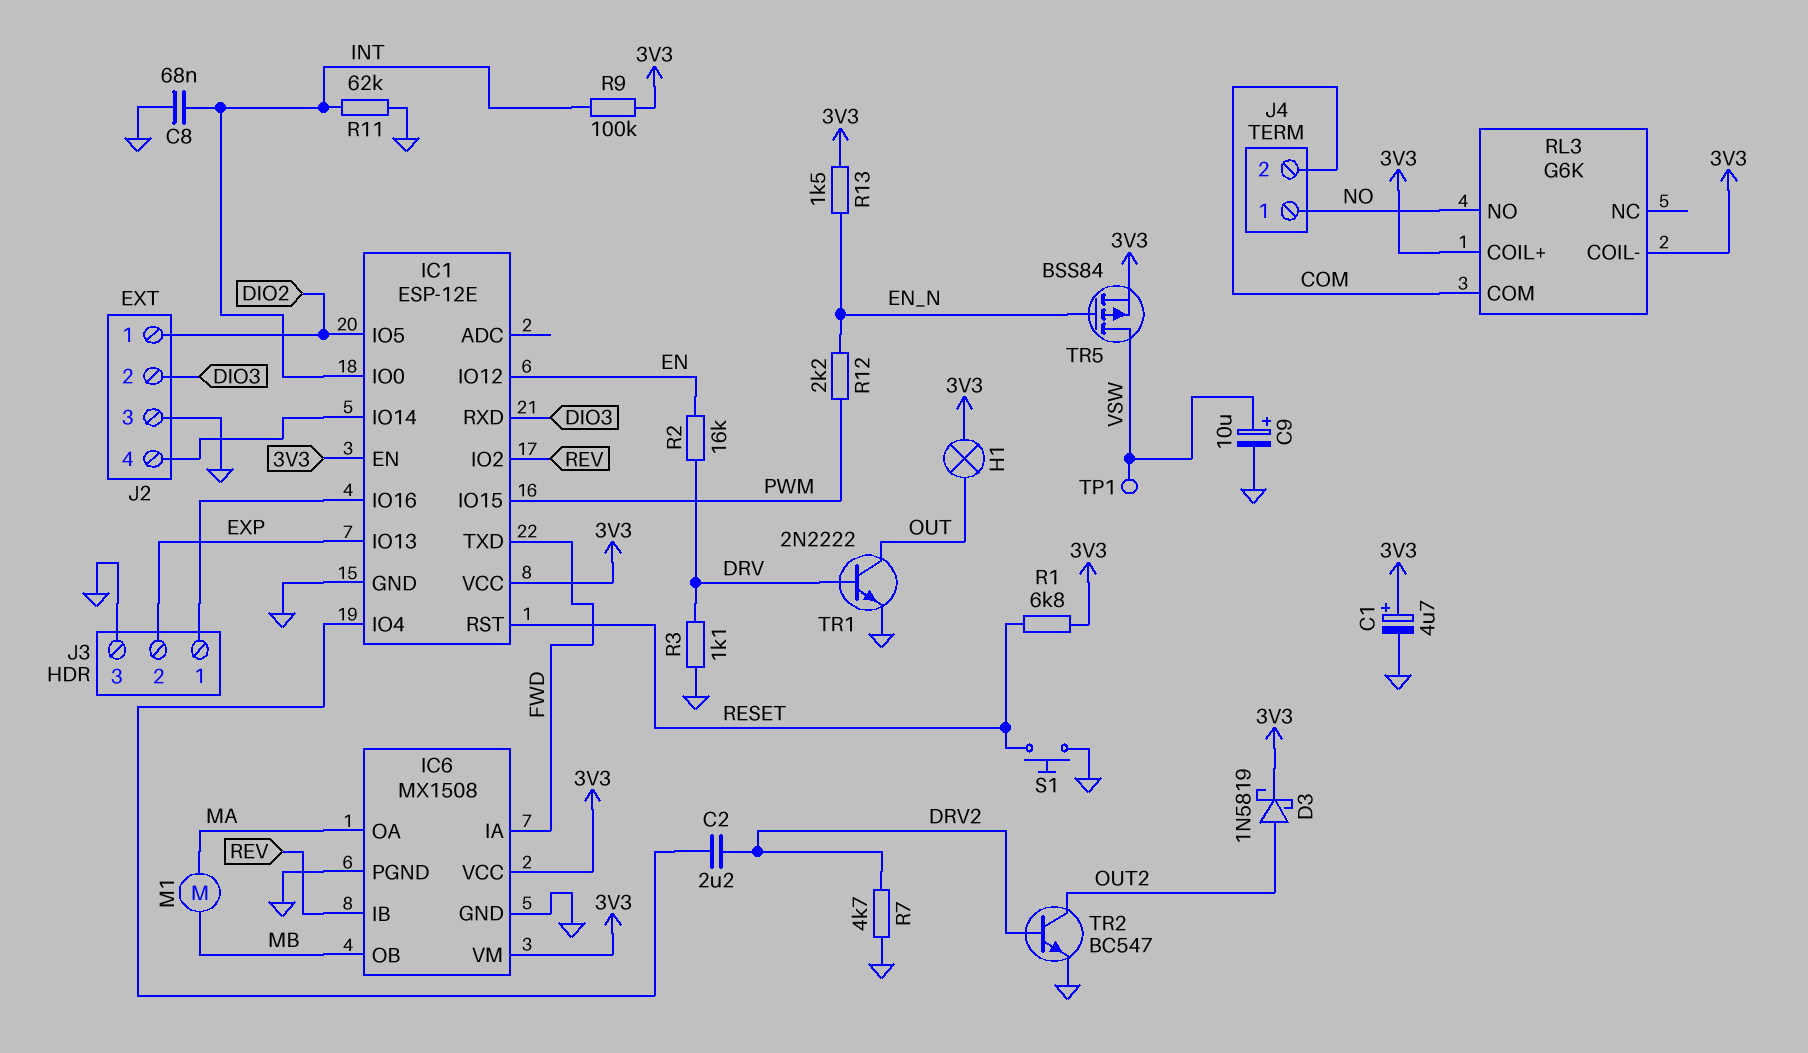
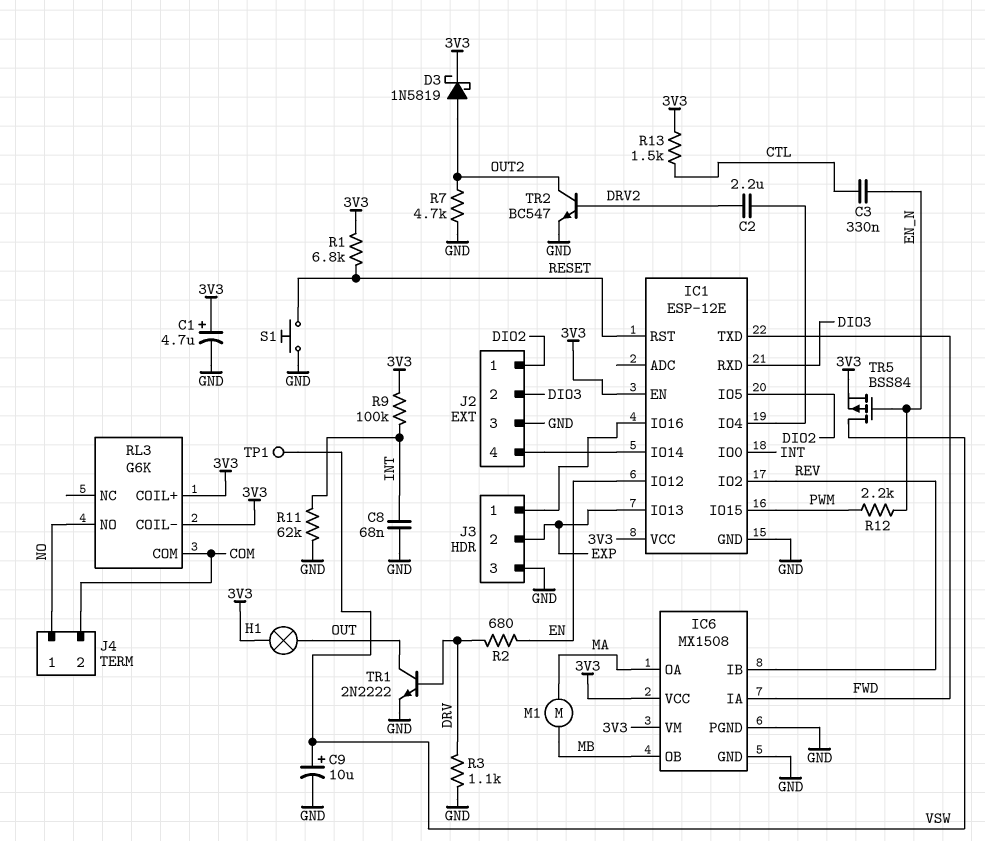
C3: none -> 330nF (CTL, EN_N)
R2: 16k (DRV, EN) -> 680 (DRV, EN)
R7: 4.7k (DRV2, GND) -> 4.7k (GND, OUT2)
R13: 1.5k (3V3, EN_N) -> 1.5k (3V3, CTL)

